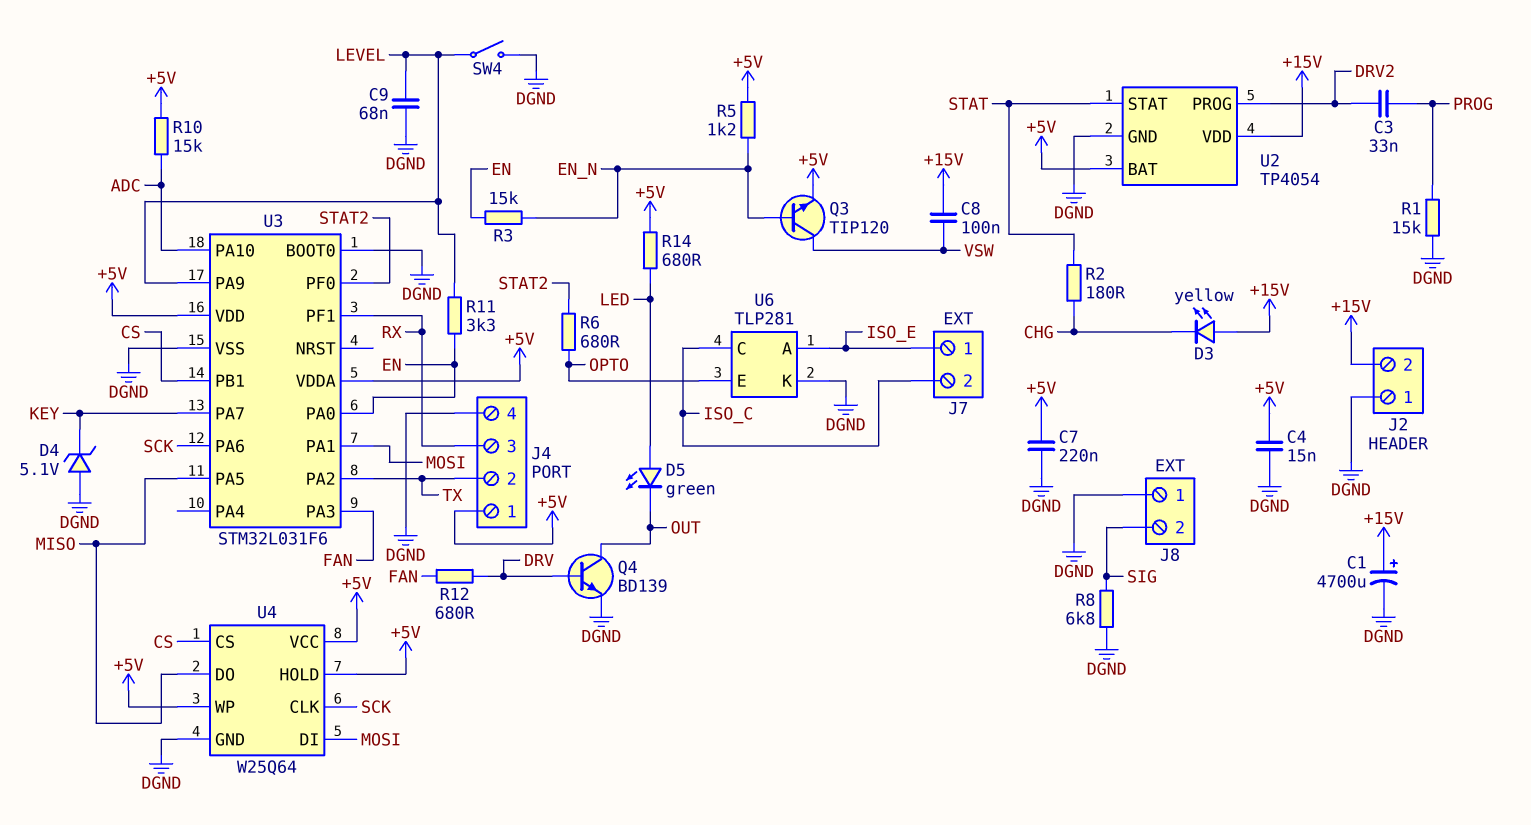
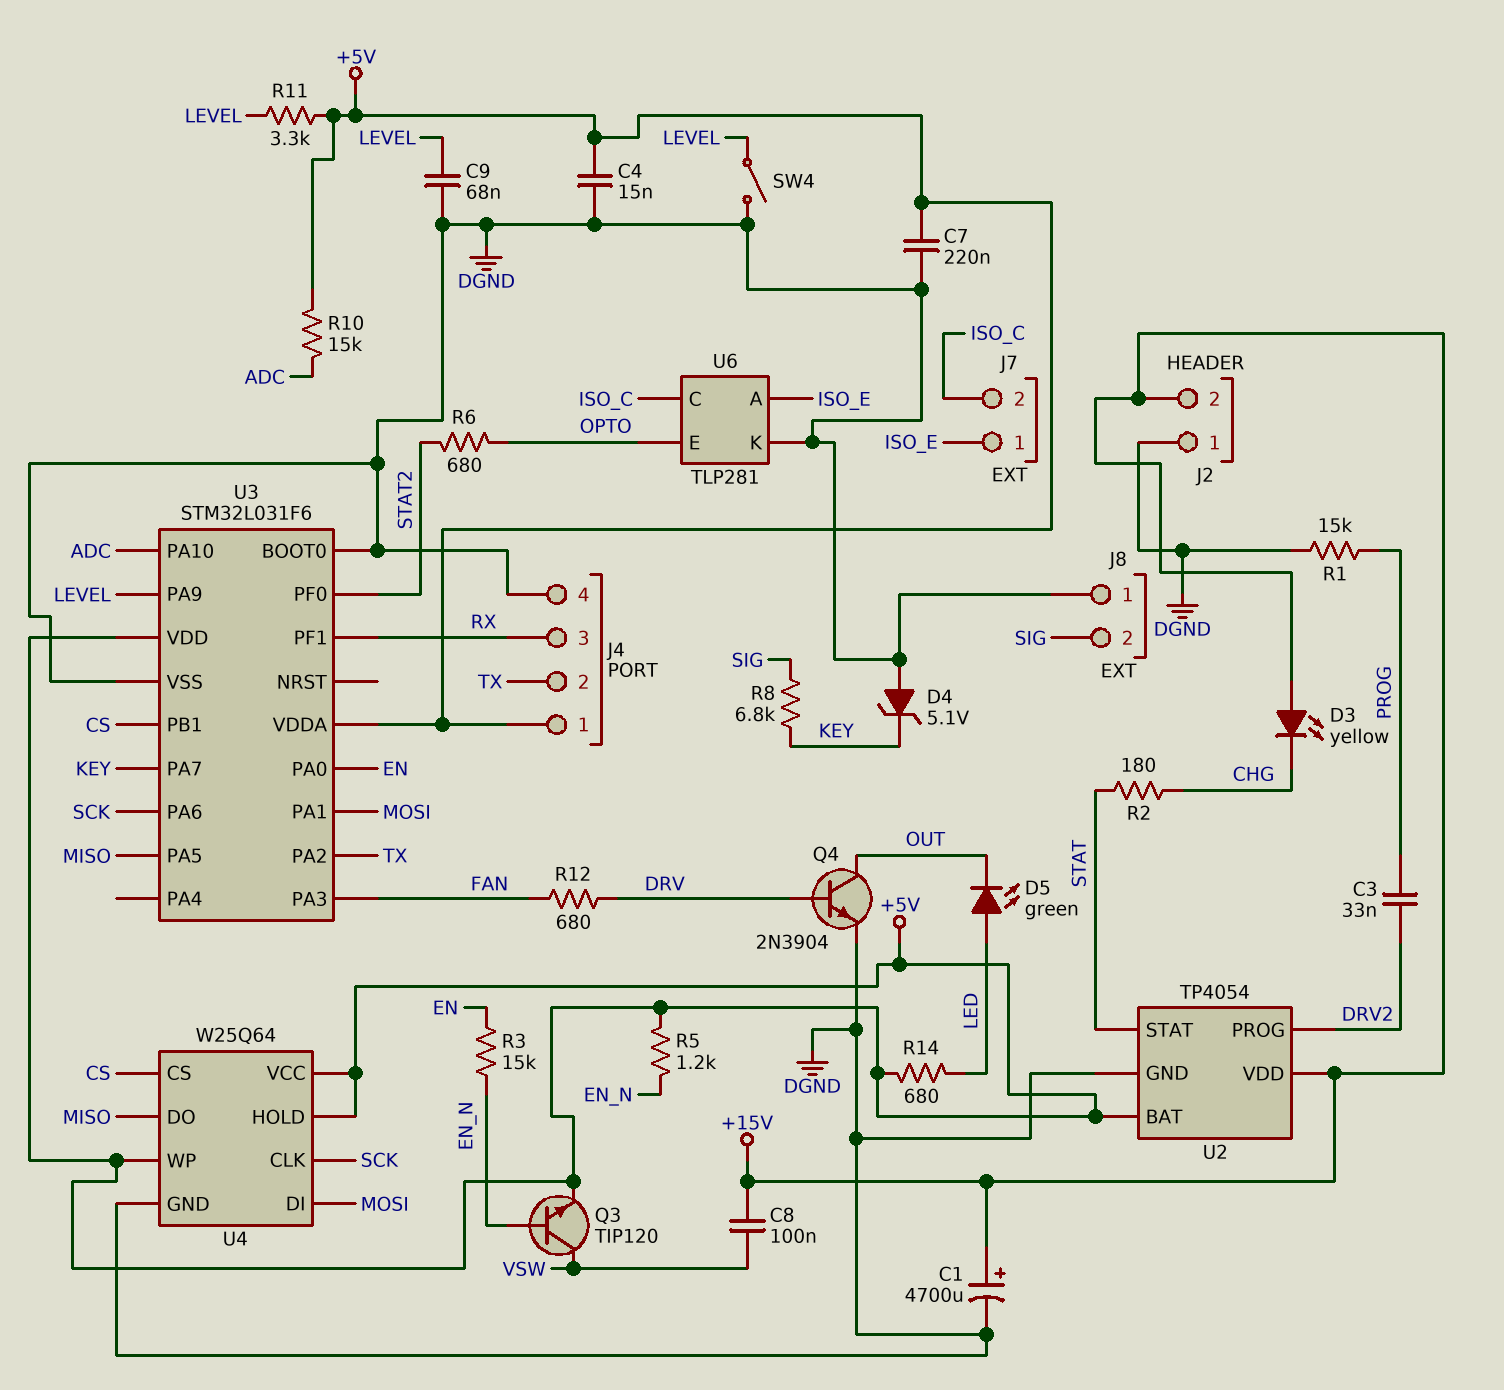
Q4: NPN BD139 (B DRV, C OUT, E DGND) -> NPN 2N3904 (B DRV, C OUT, E DGND)
R8: 6.8k (DGND, SIG) -> 6.8k (KEY, SIG)
R11: 3.3k (EN, LEVEL) -> 3.3k (+5V, LEVEL)

